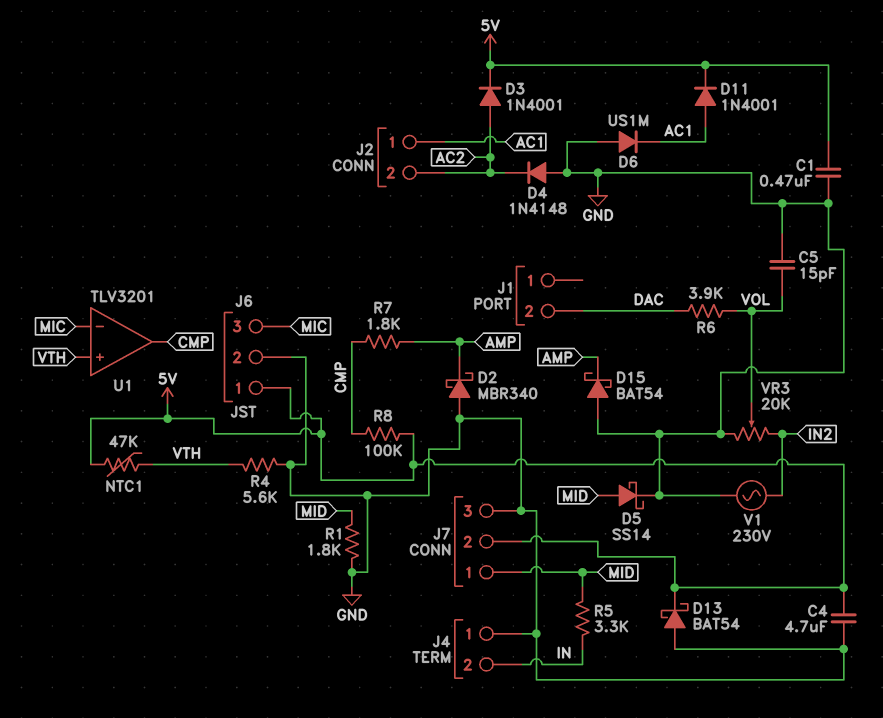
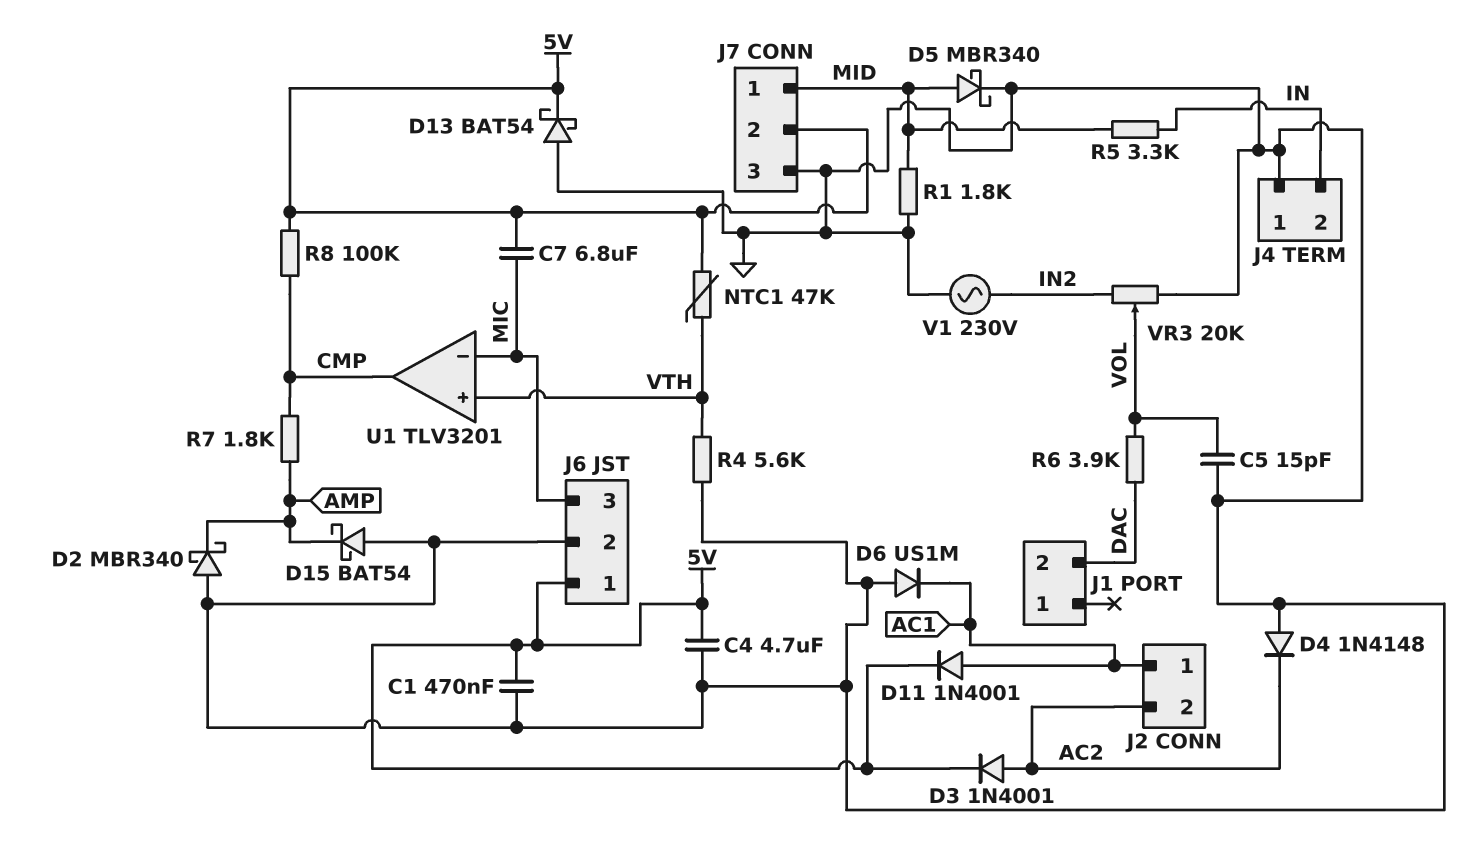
C7: none -> 6.8uF (5V, MIC)
D5: schottky SS14 (A MID, K GND) -> schottky MBR340 (A MID, K GND)

